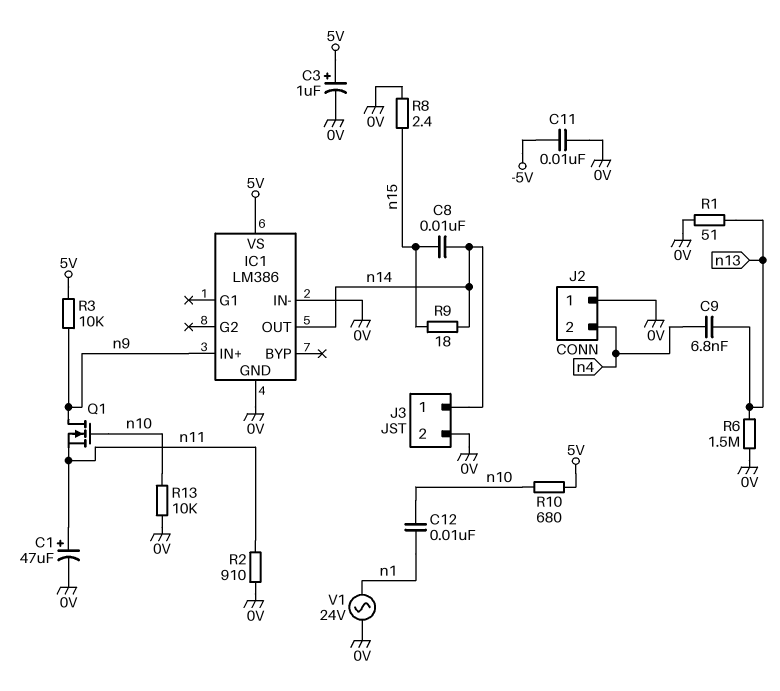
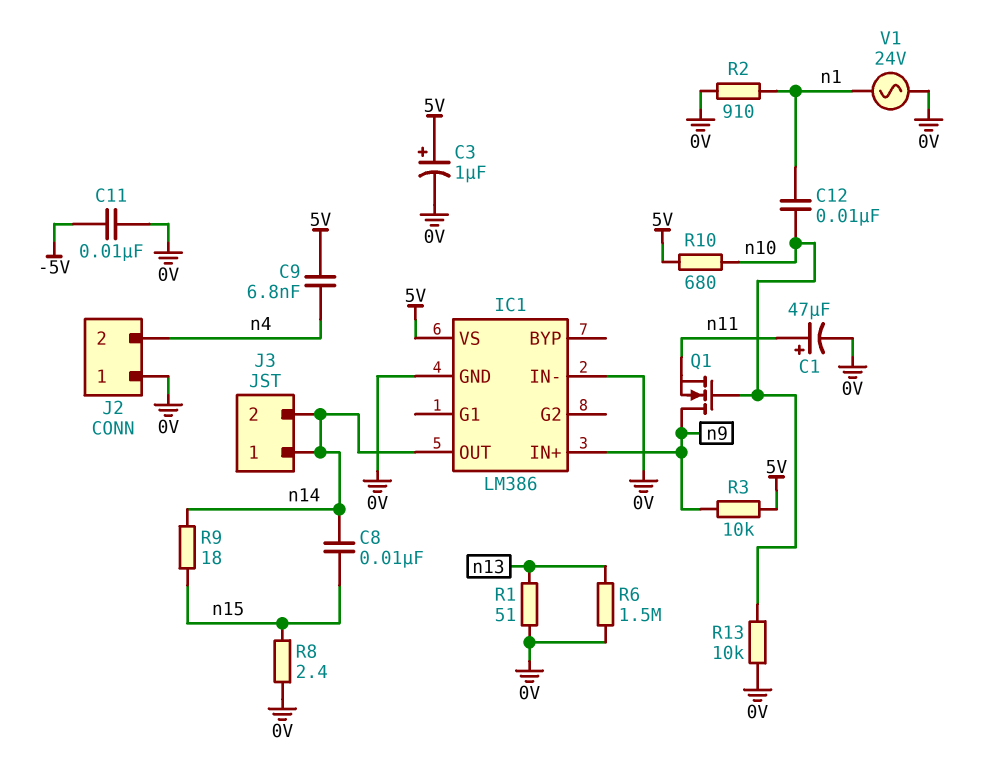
C9: 6.8nF (n4, n13) -> 6.8nF (5V, n4)
J3 pin 2: 0V -> n14
R2: 910 (0V, n11) -> 910 (0V, n1)

